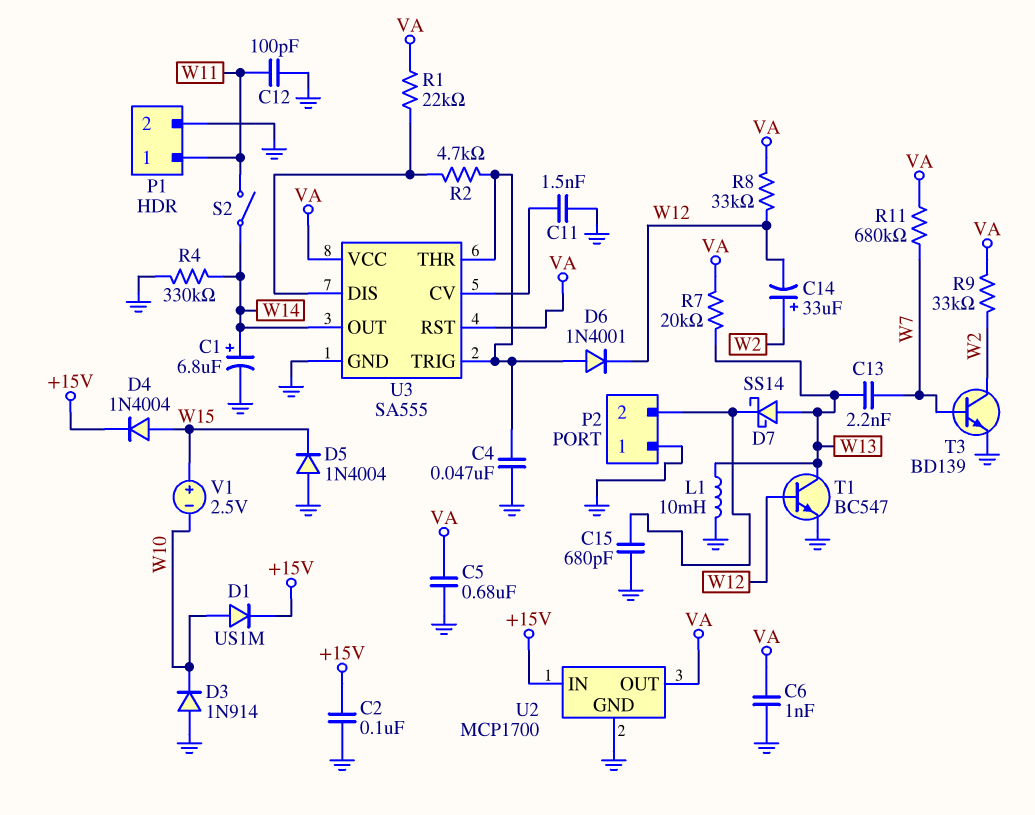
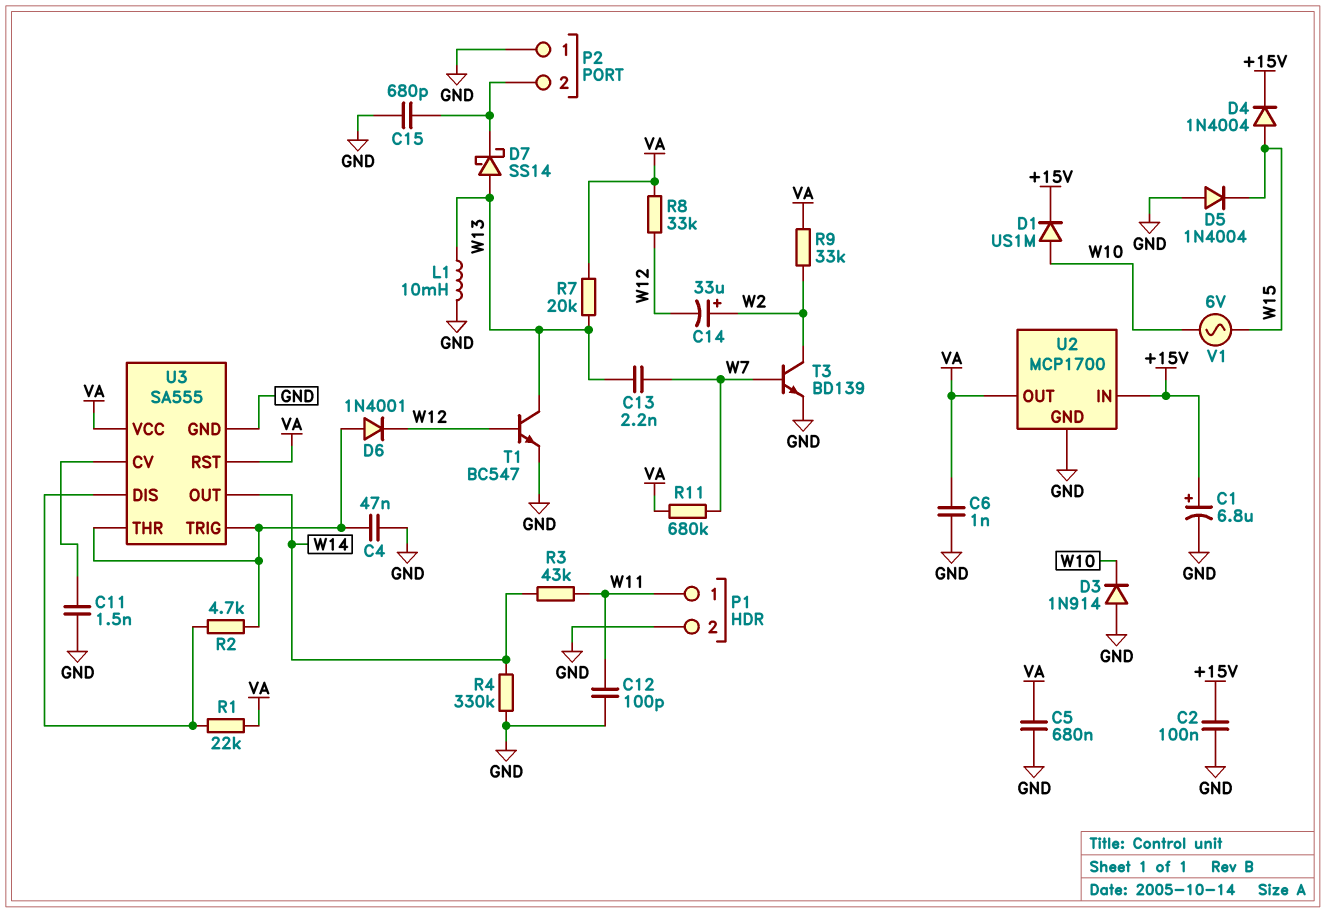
C1: 6.8uF (plus W14, minus GND) -> 6.8uF (plus +15V, minus GND)
R3: none -> 43k (W11, W14)
S2: switch (W11, W14) -> none
V1: 2.5V (plus W15, minus W10) -> AC 6V (W10, W15)

